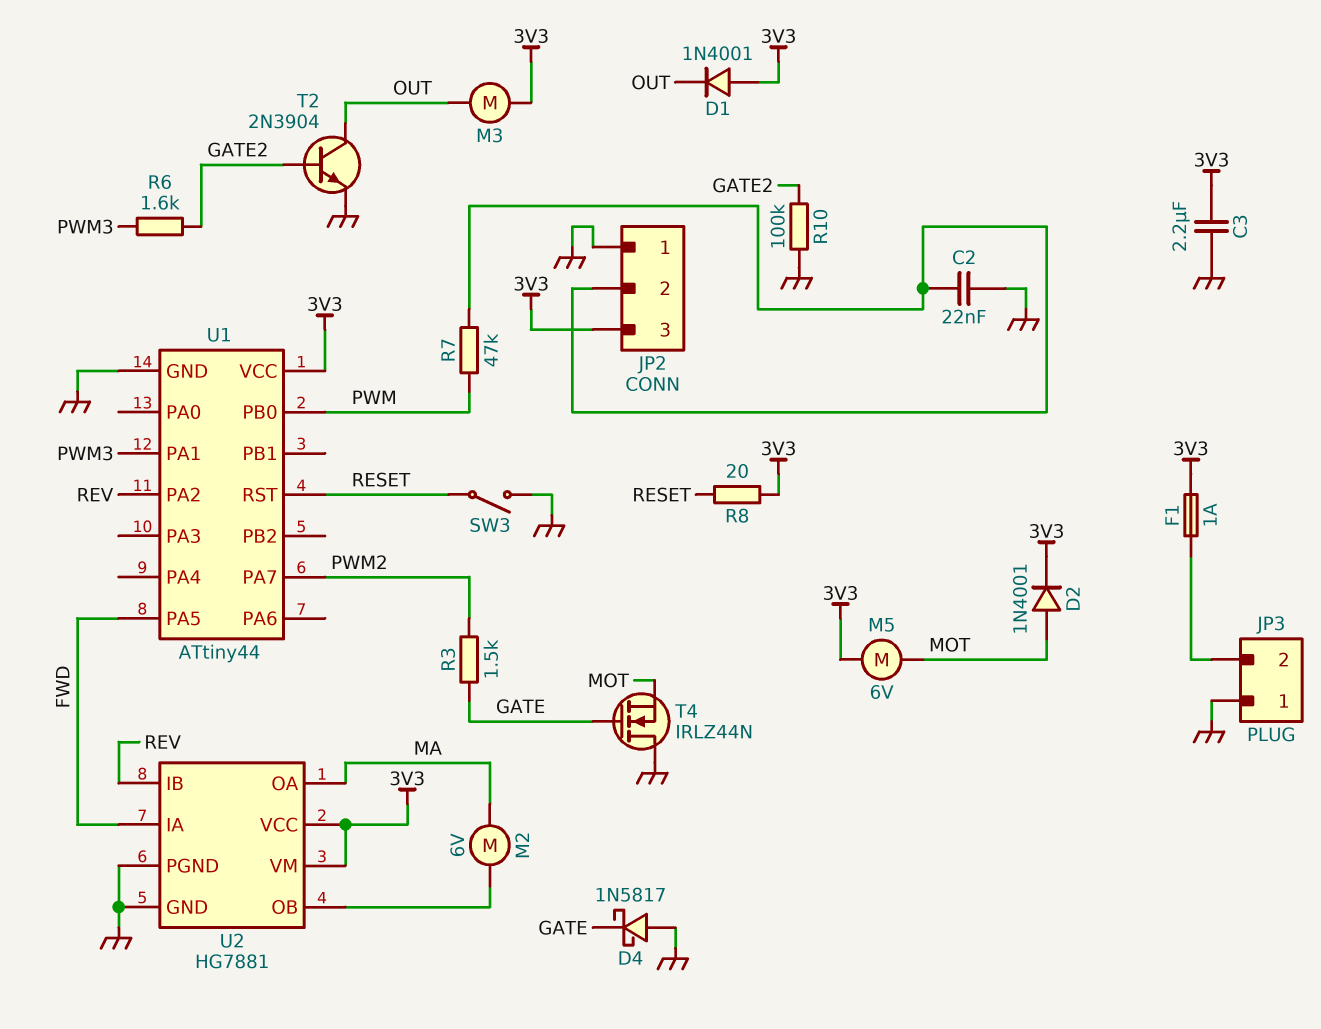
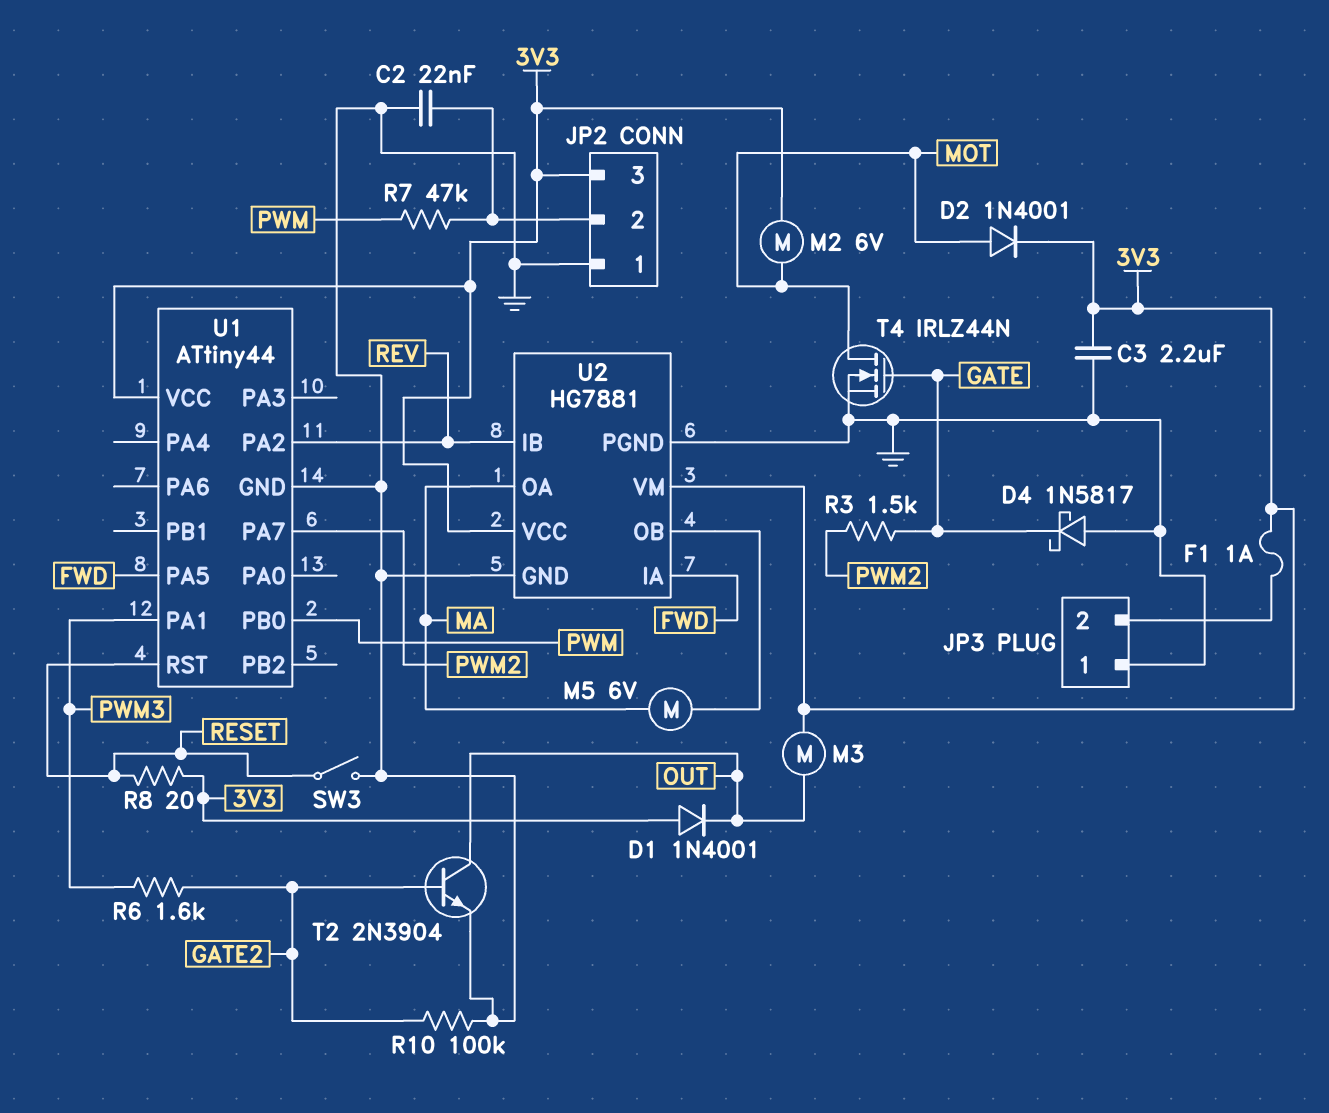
M2: motor 6V (MA, U2/OB) -> motor 6V (3V3, MOT)
M5: motor 6V (3V3, MOT) -> motor 6V (MA, U2/OB)
T4: NMOS IRLZ44N (G GATE, D GND, S MOT) -> NMOS IRLZ44N (G GATE, D MOT, S GND)

